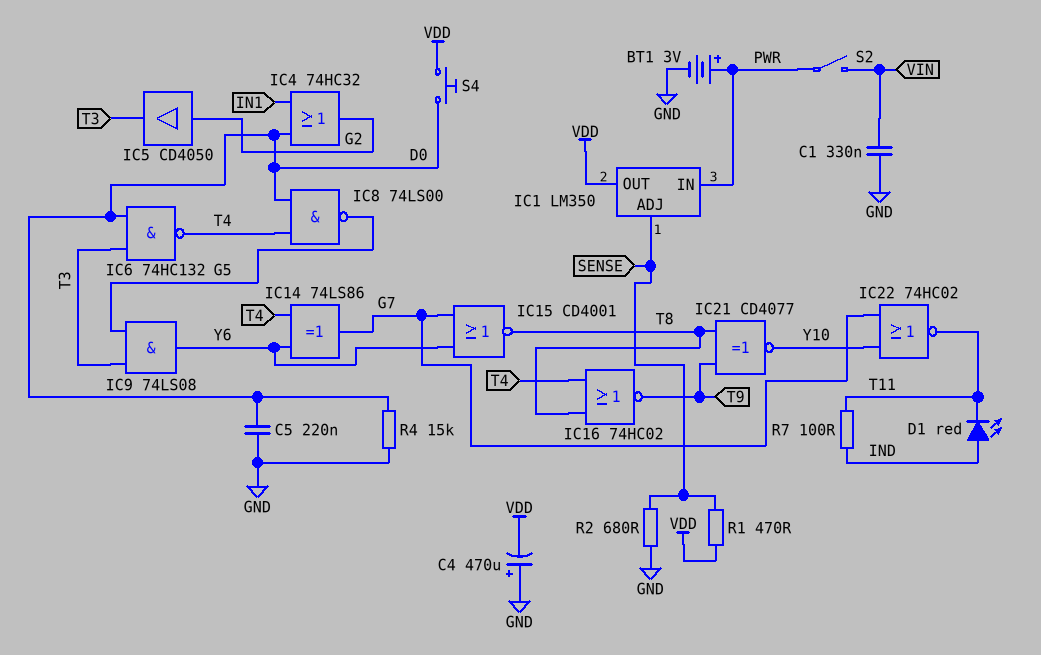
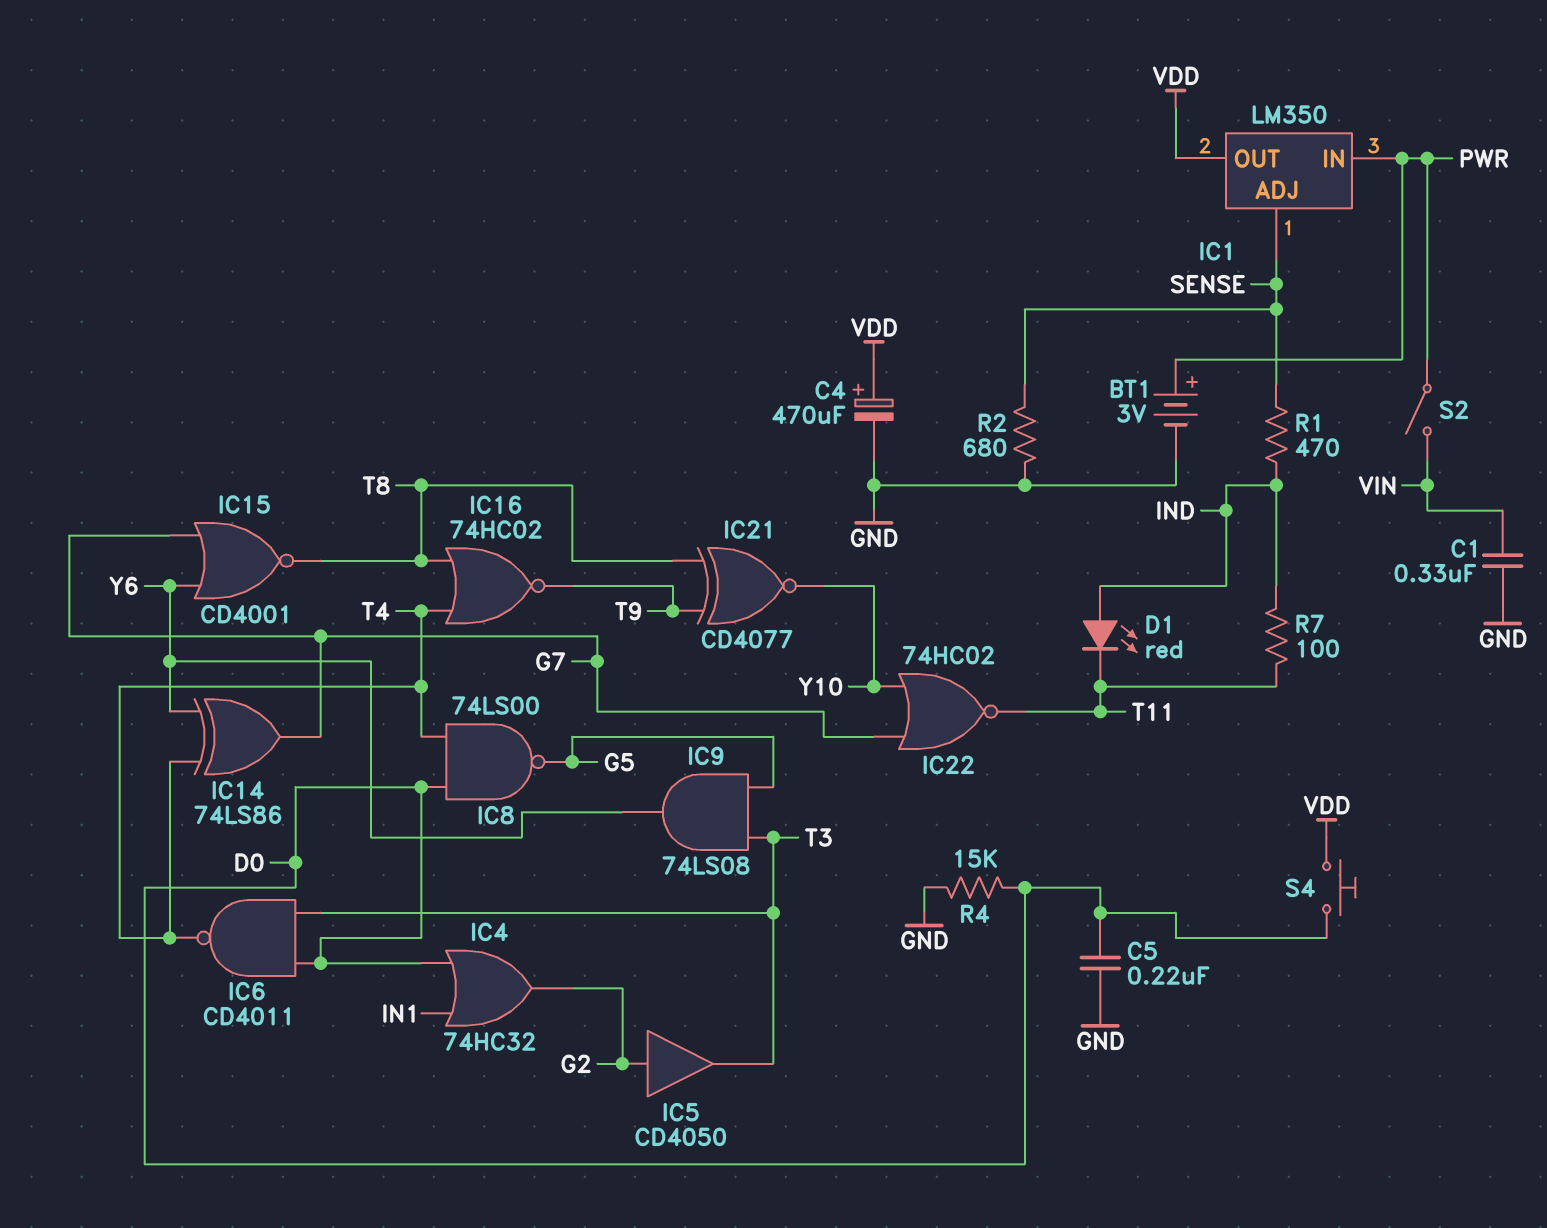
C4: 470uF (plus GND, minus VDD) -> 470uF (plus VDD, minus GND)
IC6: NAND 74HC132 (in D0, in T3, out T4) -> NAND CD4011 (in D0, in T3, out T4)
R1: 470 (SENSE, VDD) -> 470 (IND, SENSE)

